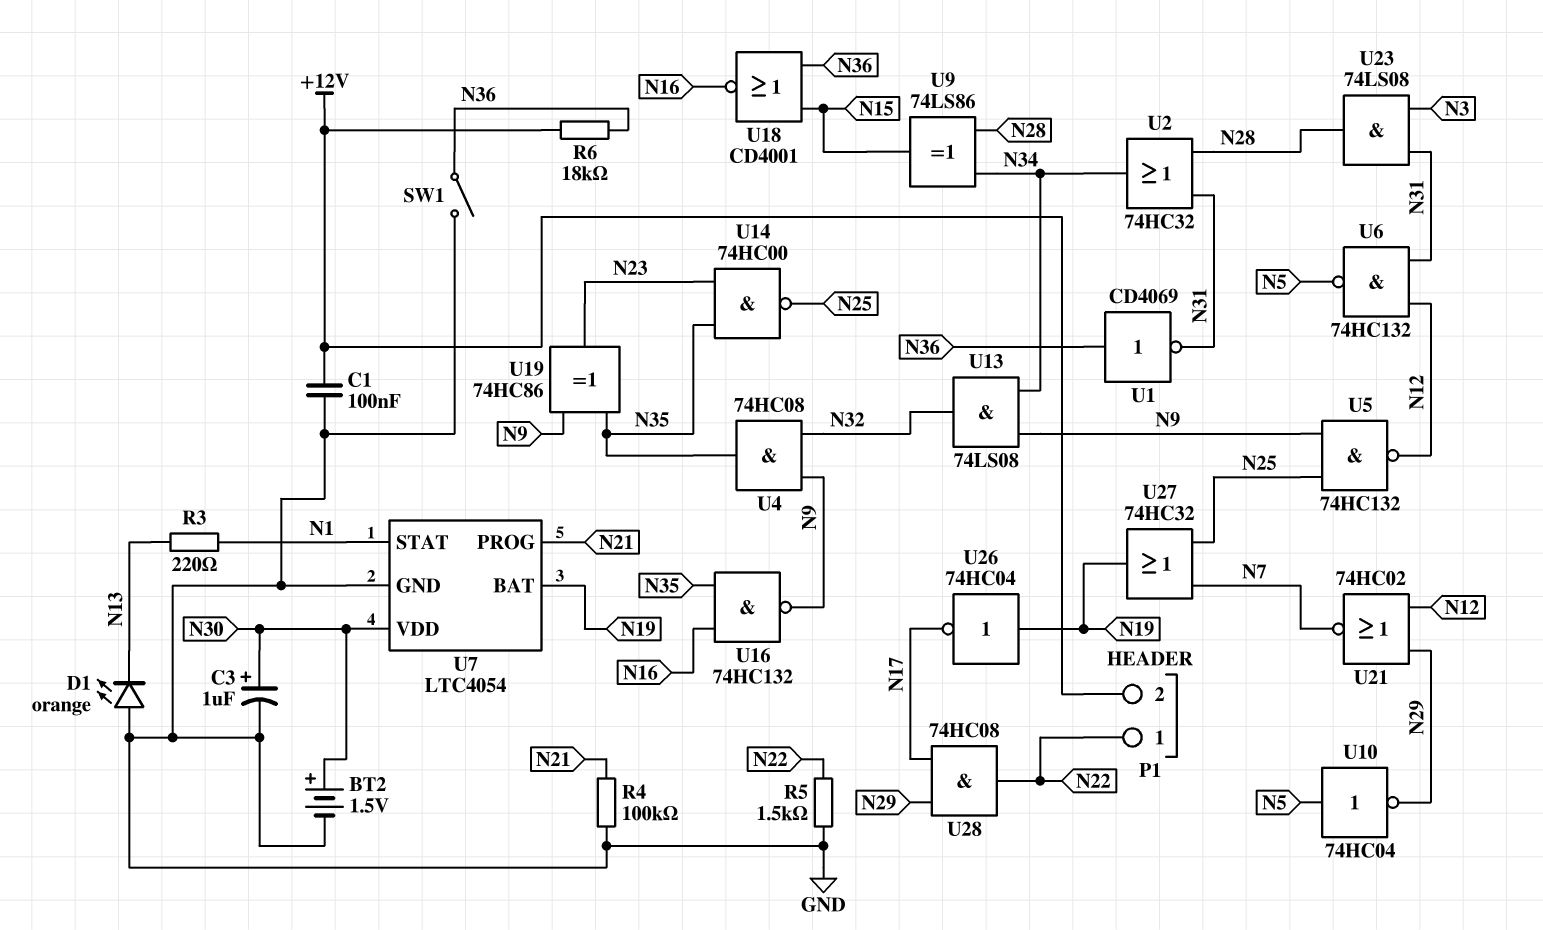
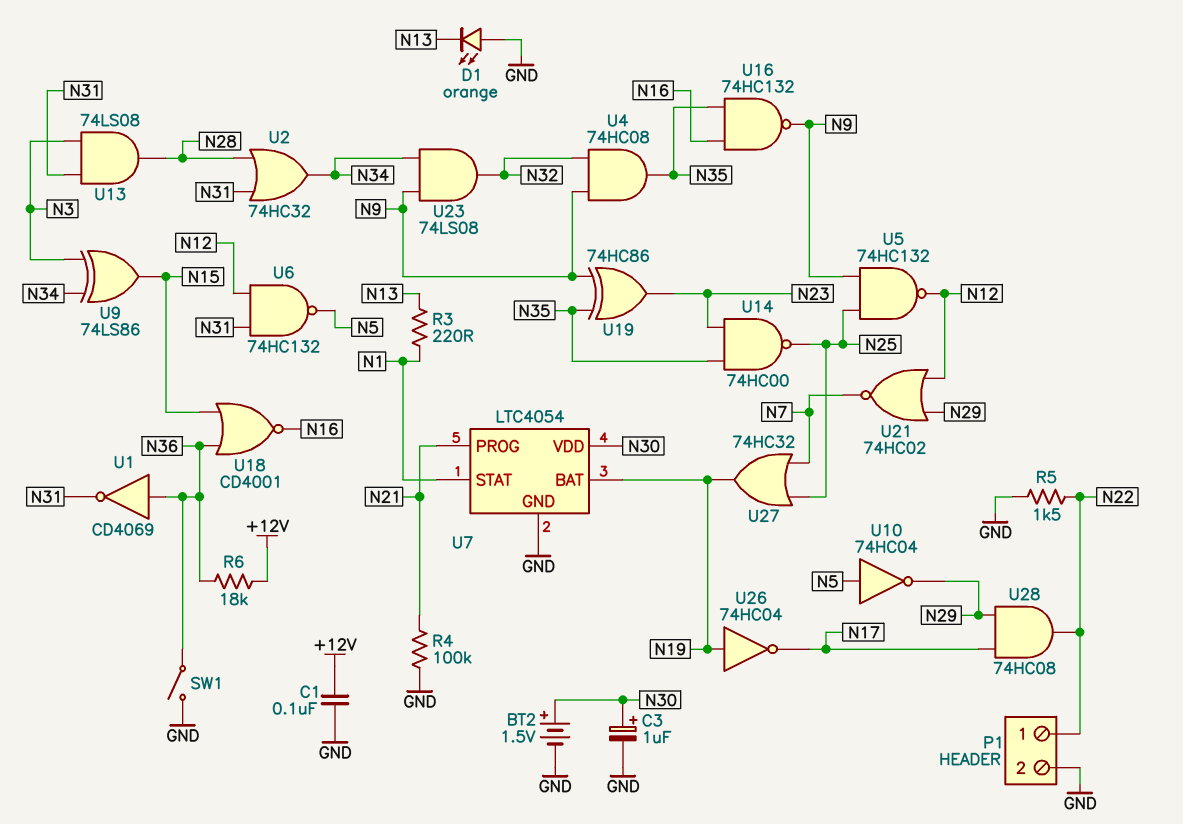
P1 pin 2: +12V -> GND
U9: XOR 74LS86 (in N28, in N34, out N15) -> XOR 74LS86 (in N3, in N34, out N15)
U13: AND 74LS08 (in N9, in N34, out N32) -> AND 74LS08 (in N3, in N31, out N28)
U23: AND 74LS08 (in N3, in N31, out N28) -> AND 74LS08 (in N9, in N34, out N32)

